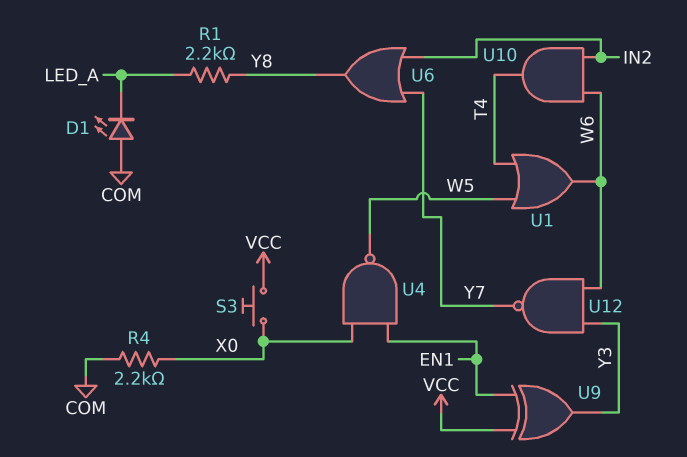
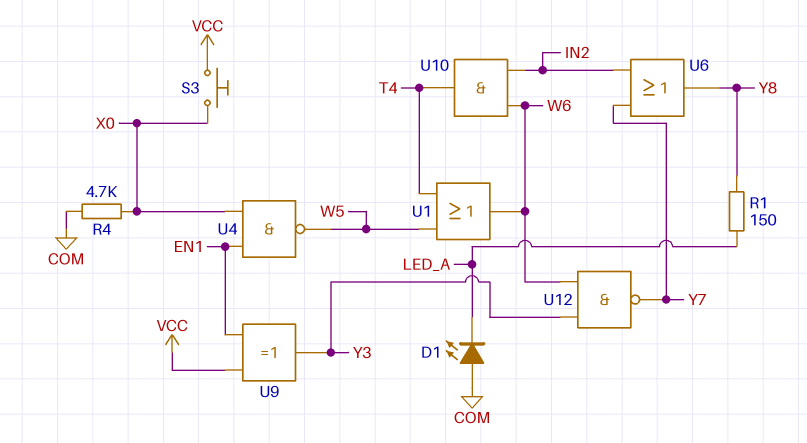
R1: 2.2k (LED_A, Y8) -> 150 (LED_A, Y8)
R4: 2.2k (COM, X0) -> 4.7k (COM, X0)

